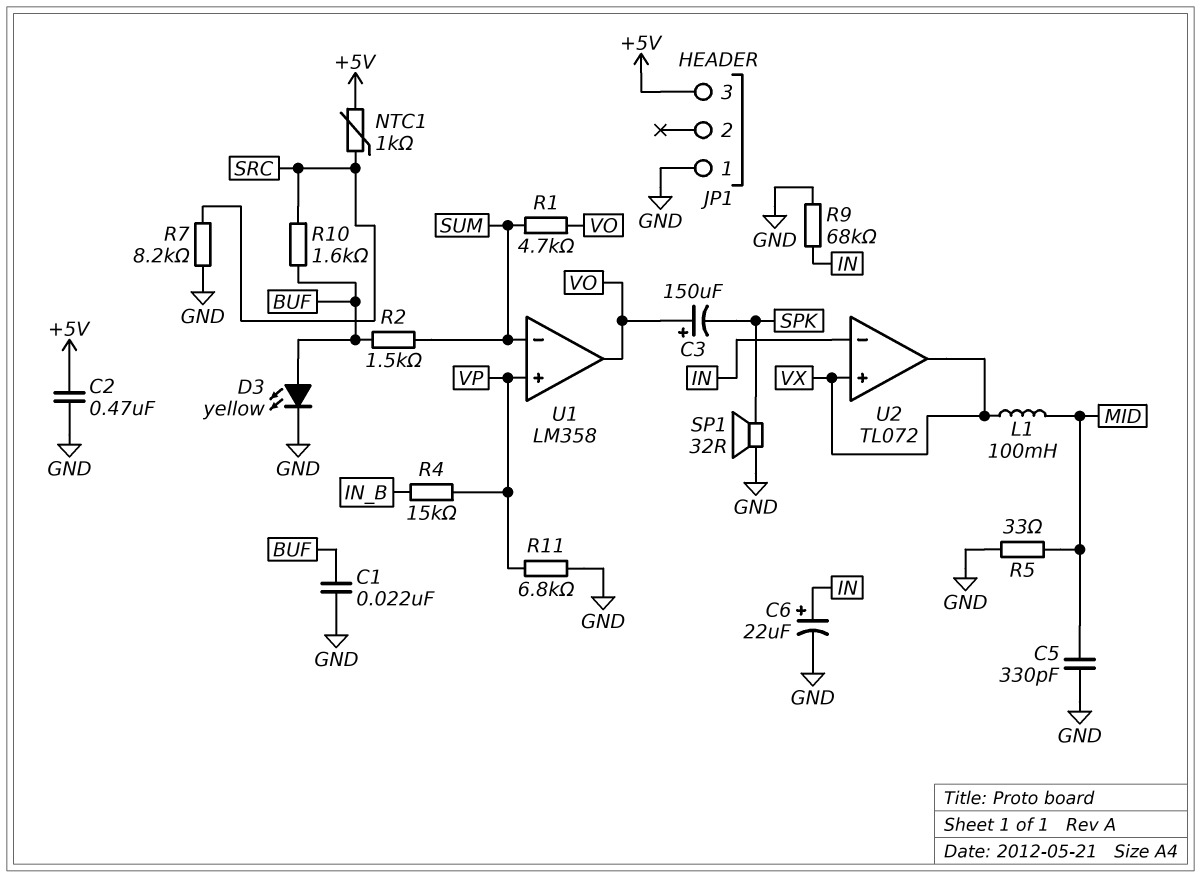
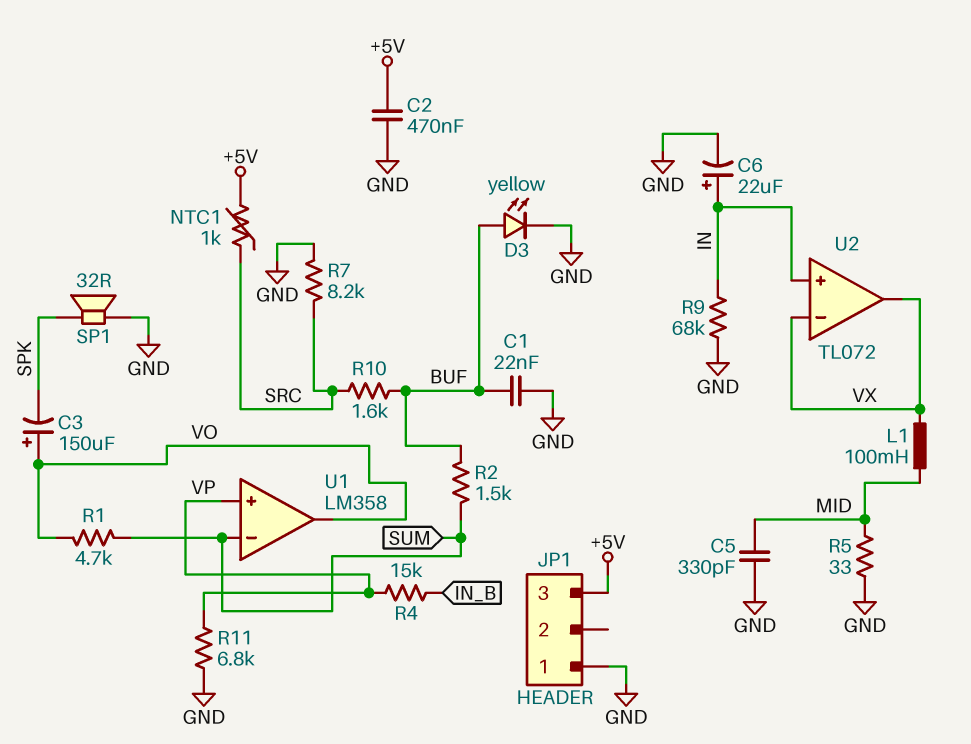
U2 pin in+: VX -> IN
U2 pin in-: IN -> VX

